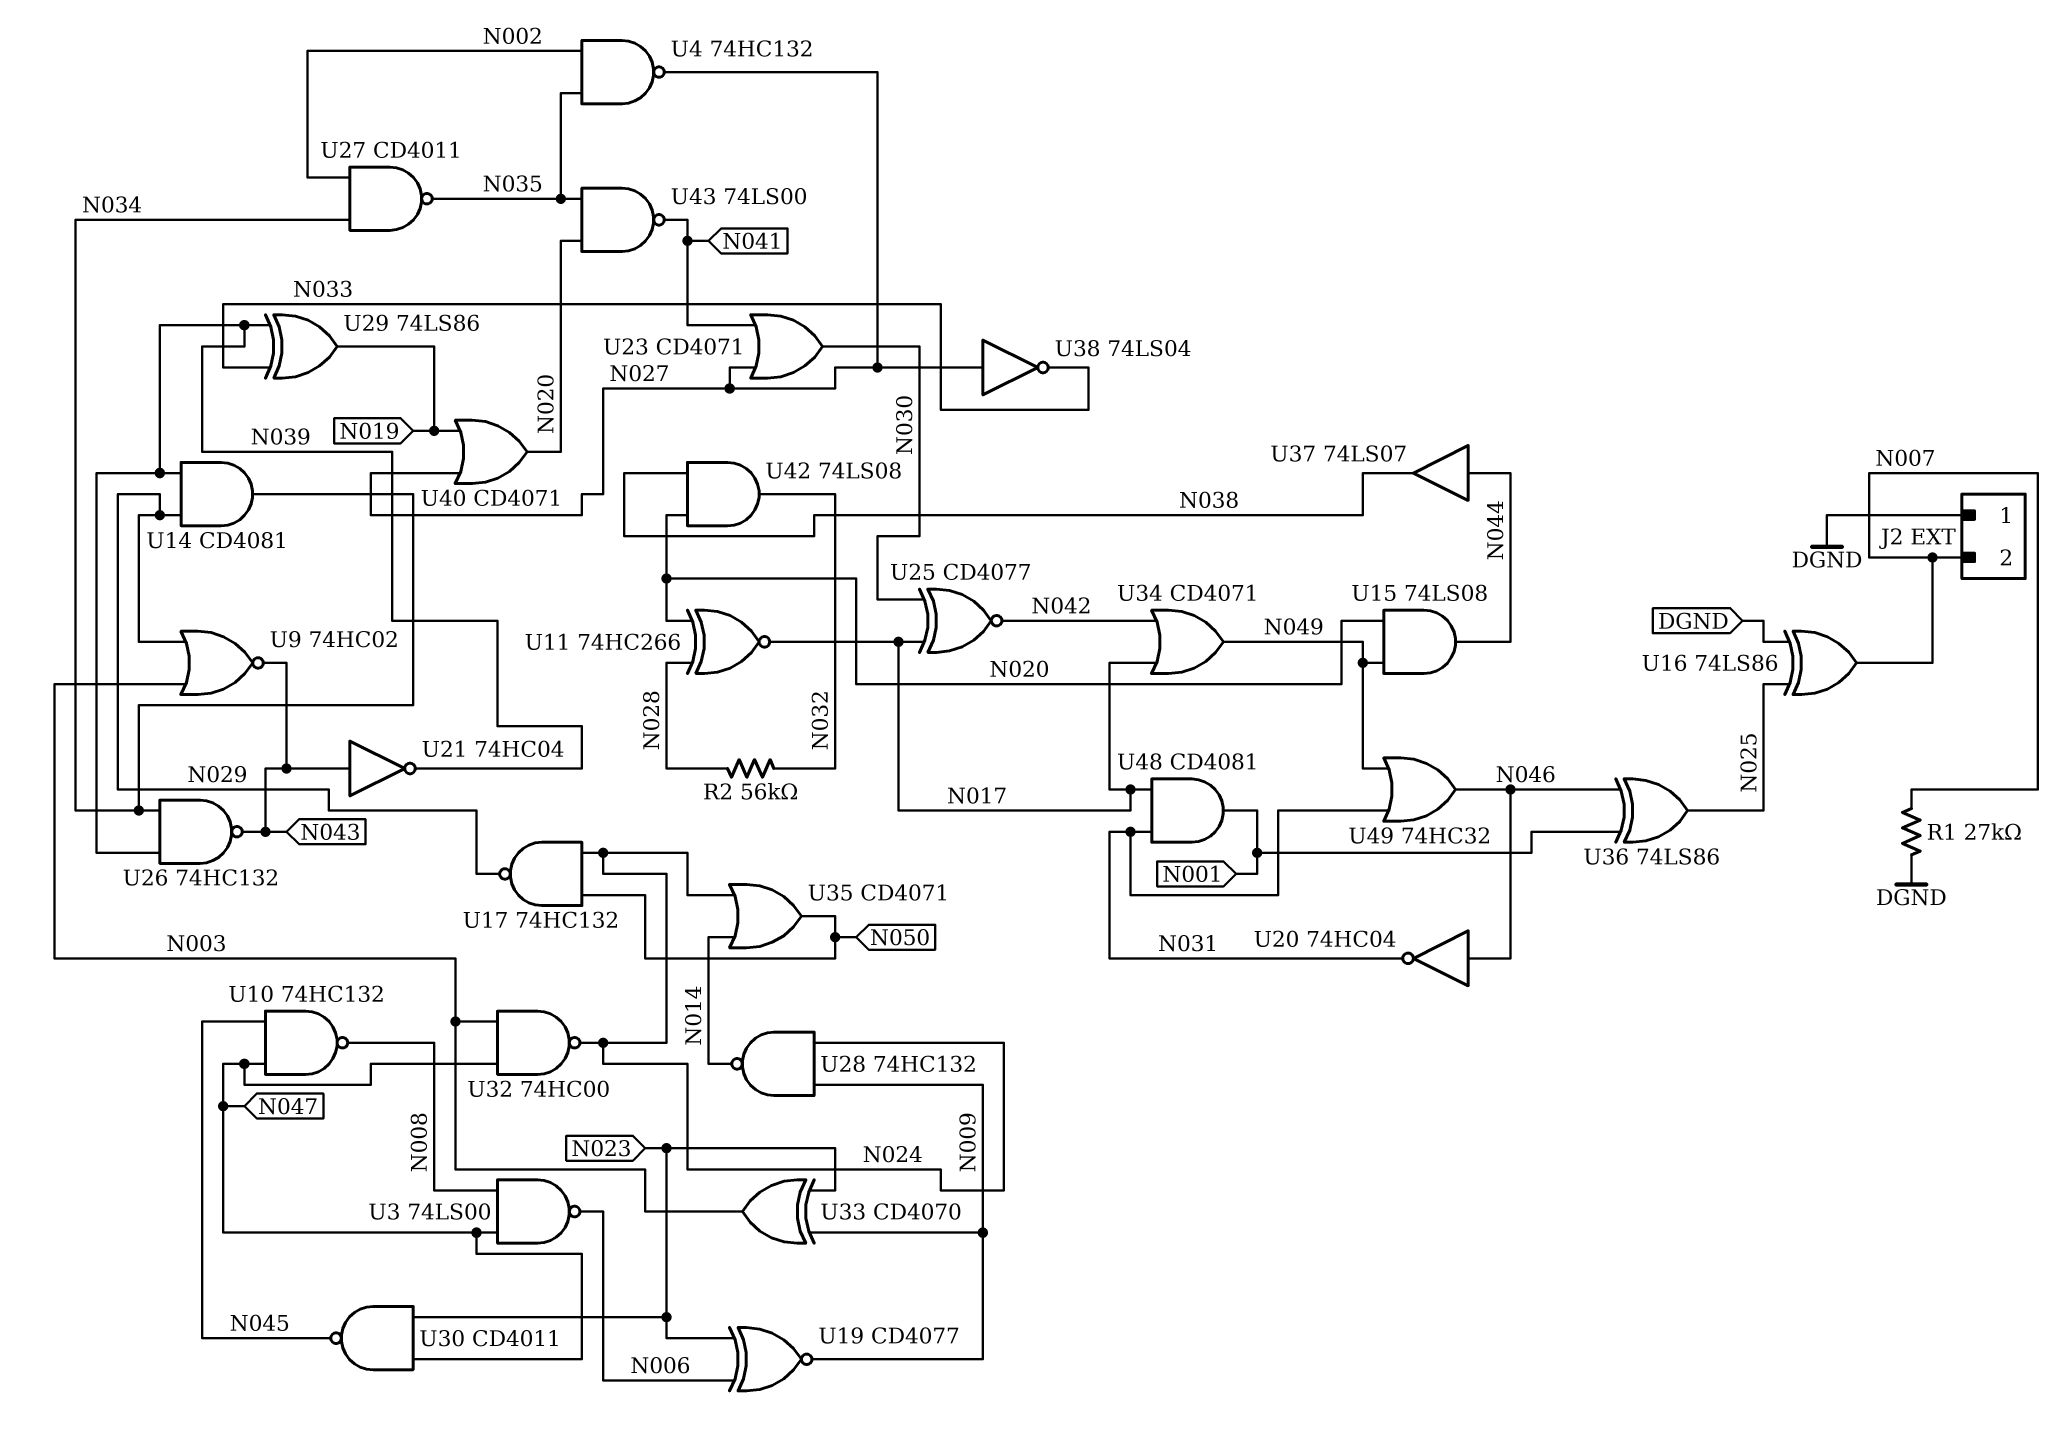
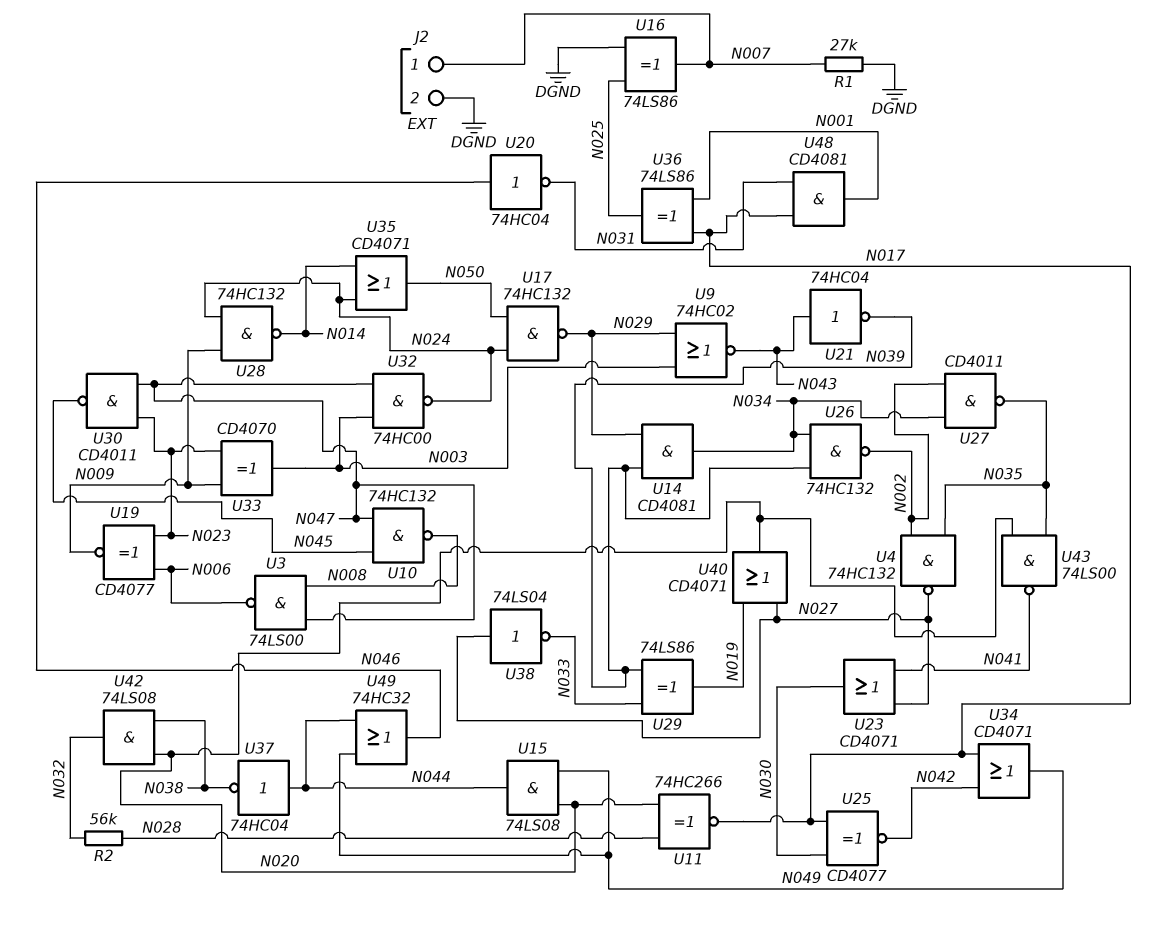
J2 pin 1: DGND -> N007
J2 pin 2: N007 -> DGND
U26: NAND 74HC132 (in N034, in N039, out N043) -> NAND 74HC132 (in N034, in N039, out N002)
U36: XOR 74LS86 (in N001, in N046, out N025) -> XOR 74LS86 (in N001, in N017, out N025)
U37: buffer 74LS07 (in N044, out N038) -> NOT 74HC04 (in N044, out N038)
U49: OR 74HC32 (in N031, in N049, out N046) -> OR 74HC32 (in N044, in N049, out N046)

